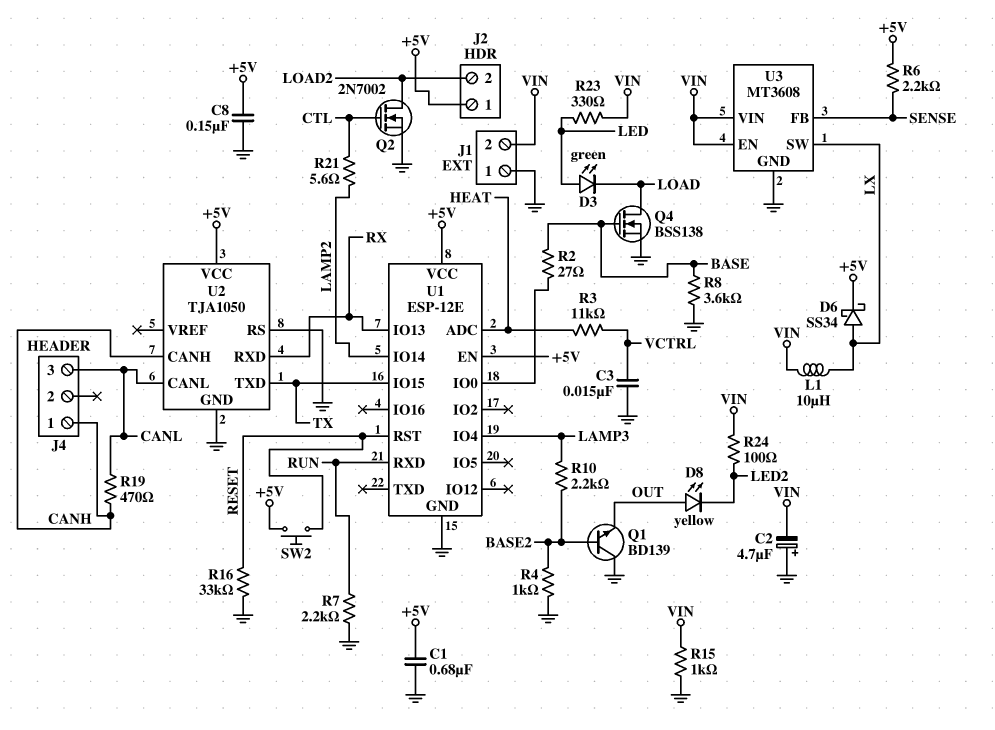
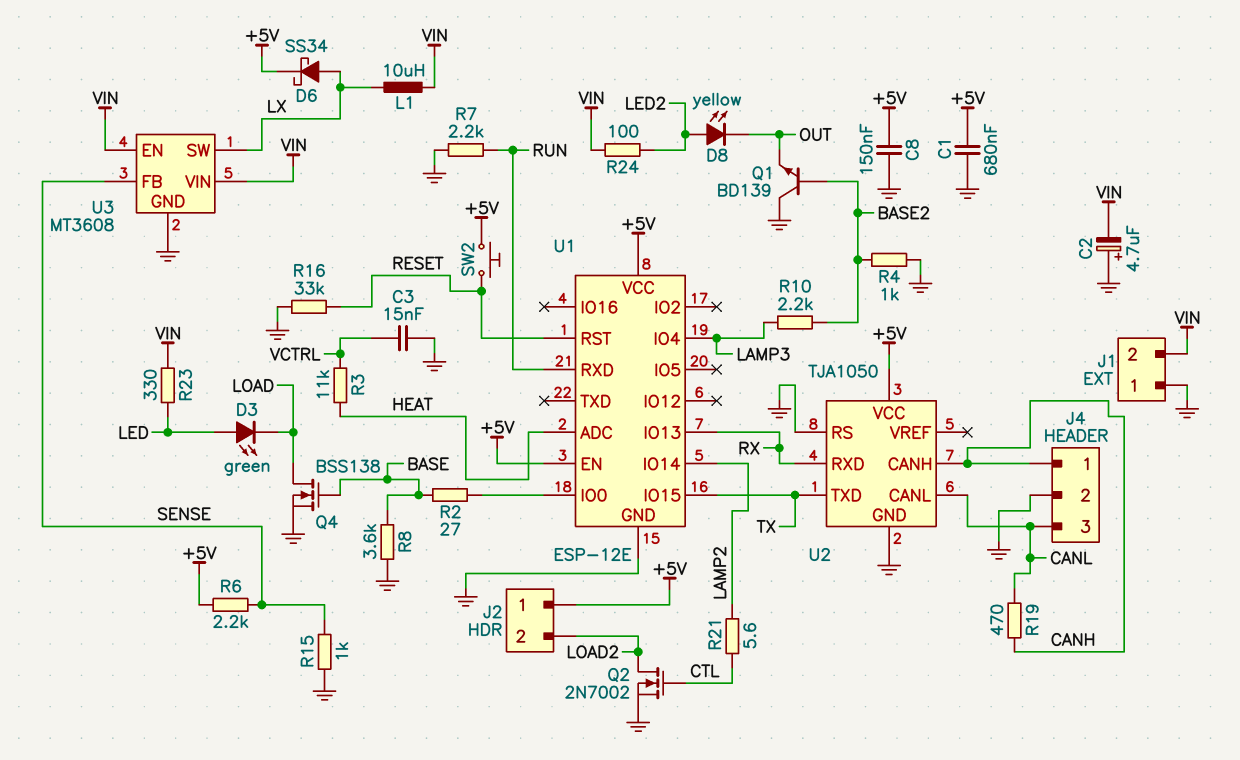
D8: LED yellow (A OUT, K LED2) -> LED yellow (A LED2, K OUT)
J4 pin 2: none -> GND
R15: 1k (GND, VIN) -> 1k (GND, SENSE)

